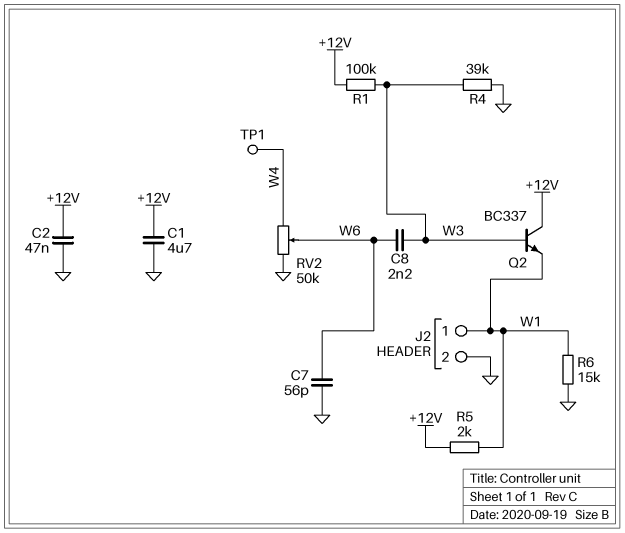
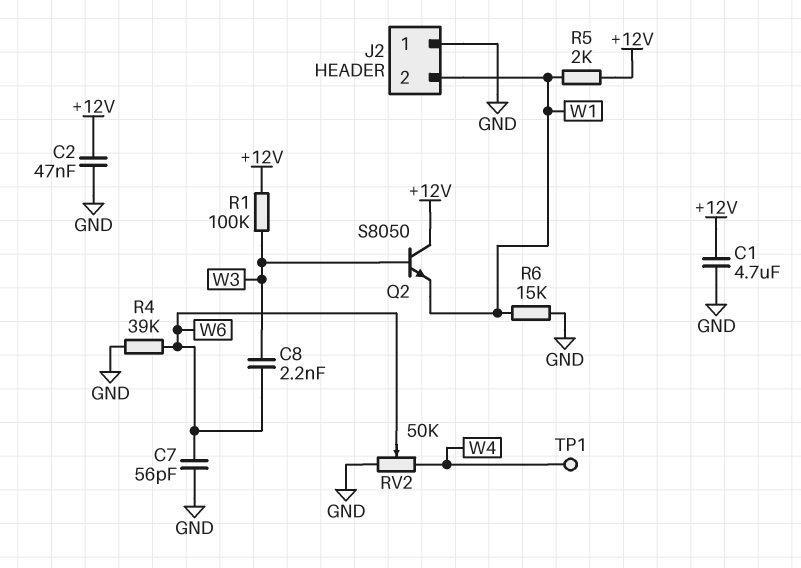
J2 pin 1: W1 -> GND
J2 pin 2: GND -> W1
Q2: NPN BC337 (B W3, C +12V, E W1) -> NPN S8050 (B W3, C +12V, E W1)
R4: 39k (GND, W3) -> 39k (GND, W6)

